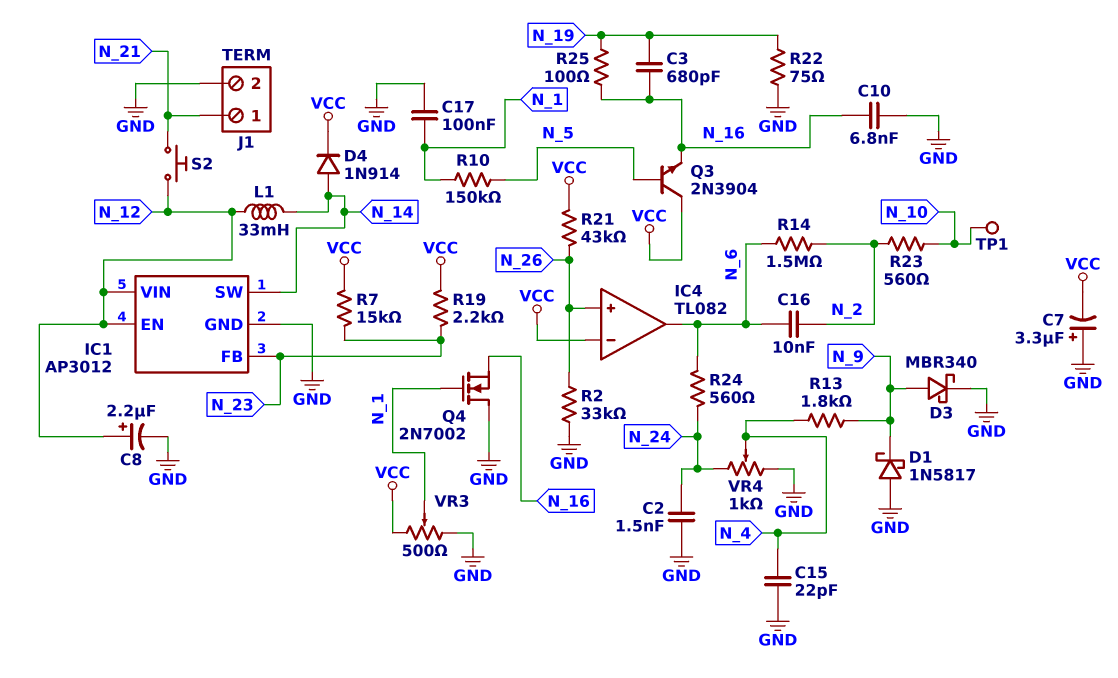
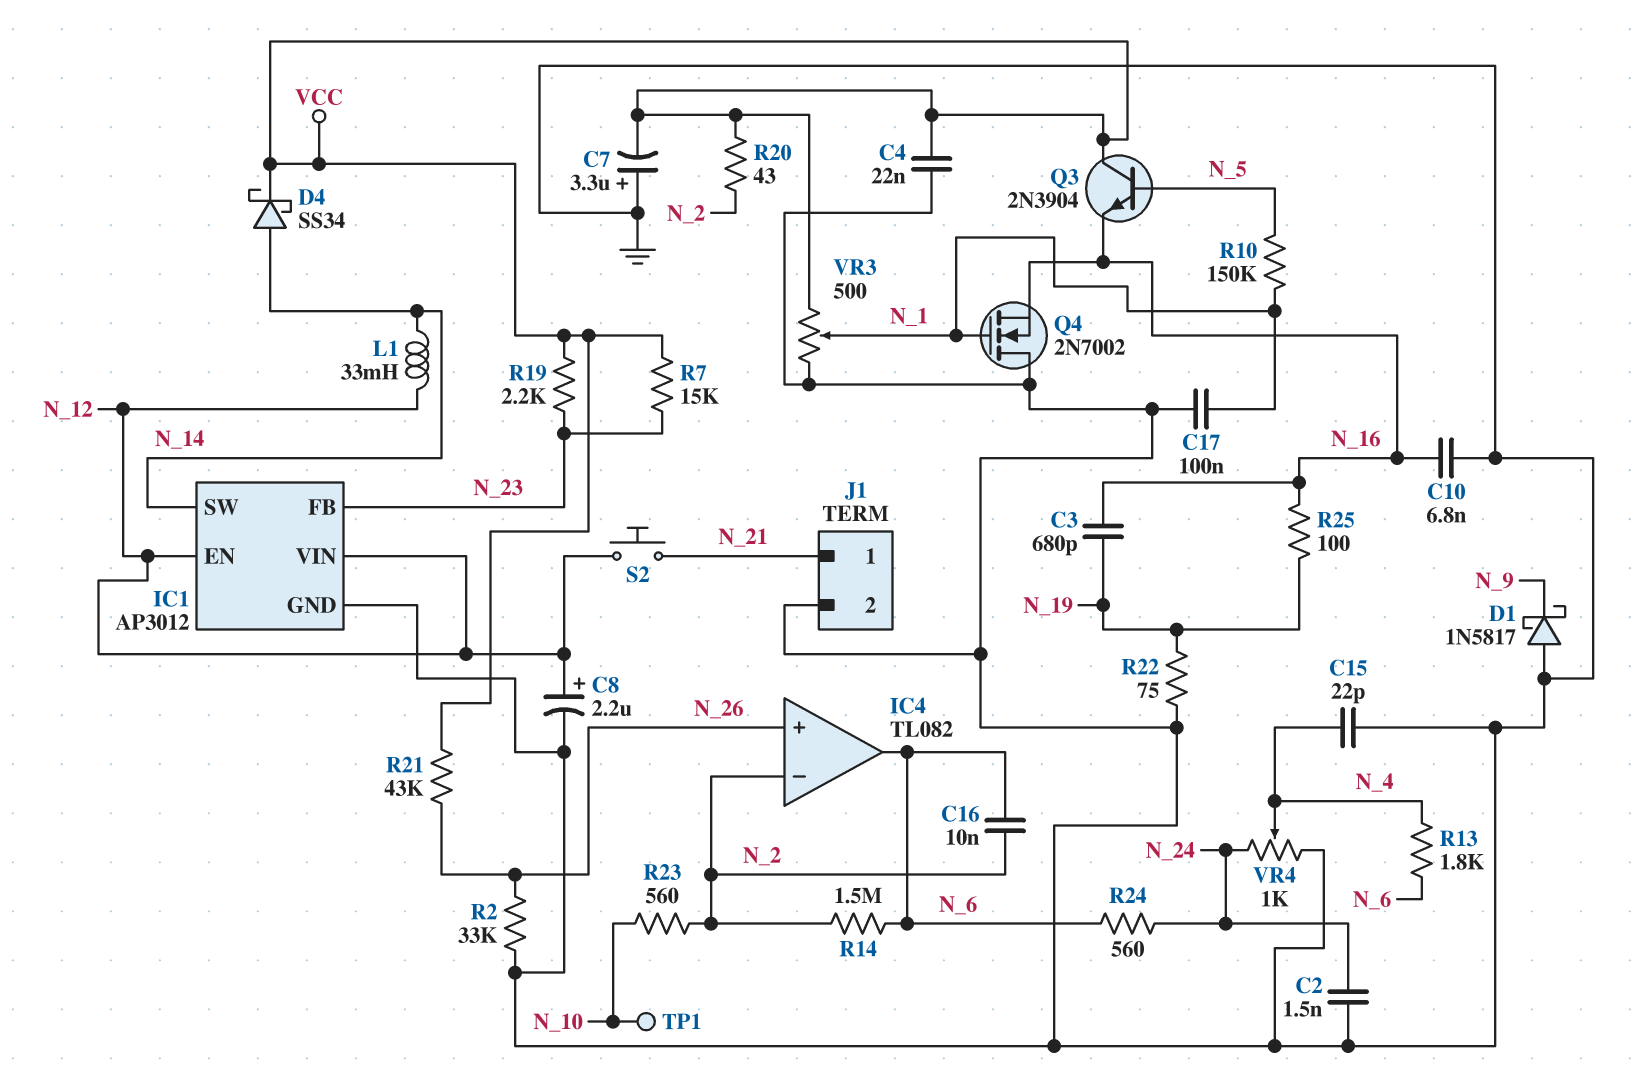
C4: none -> 22nF (GND, VCC)
D3: schottky MBR340 (A N_9, K GND) -> none
D4: diode 1N914 (A N_14, K VCC) -> schottky SS34 (A N_14, K VCC)
IC4 pin in-: VCC -> N_2
R13: 1.8k (N_4, N_9) -> 1.8k (N_4, N_6)
R20: none -> 43 (N_2, VCC)

